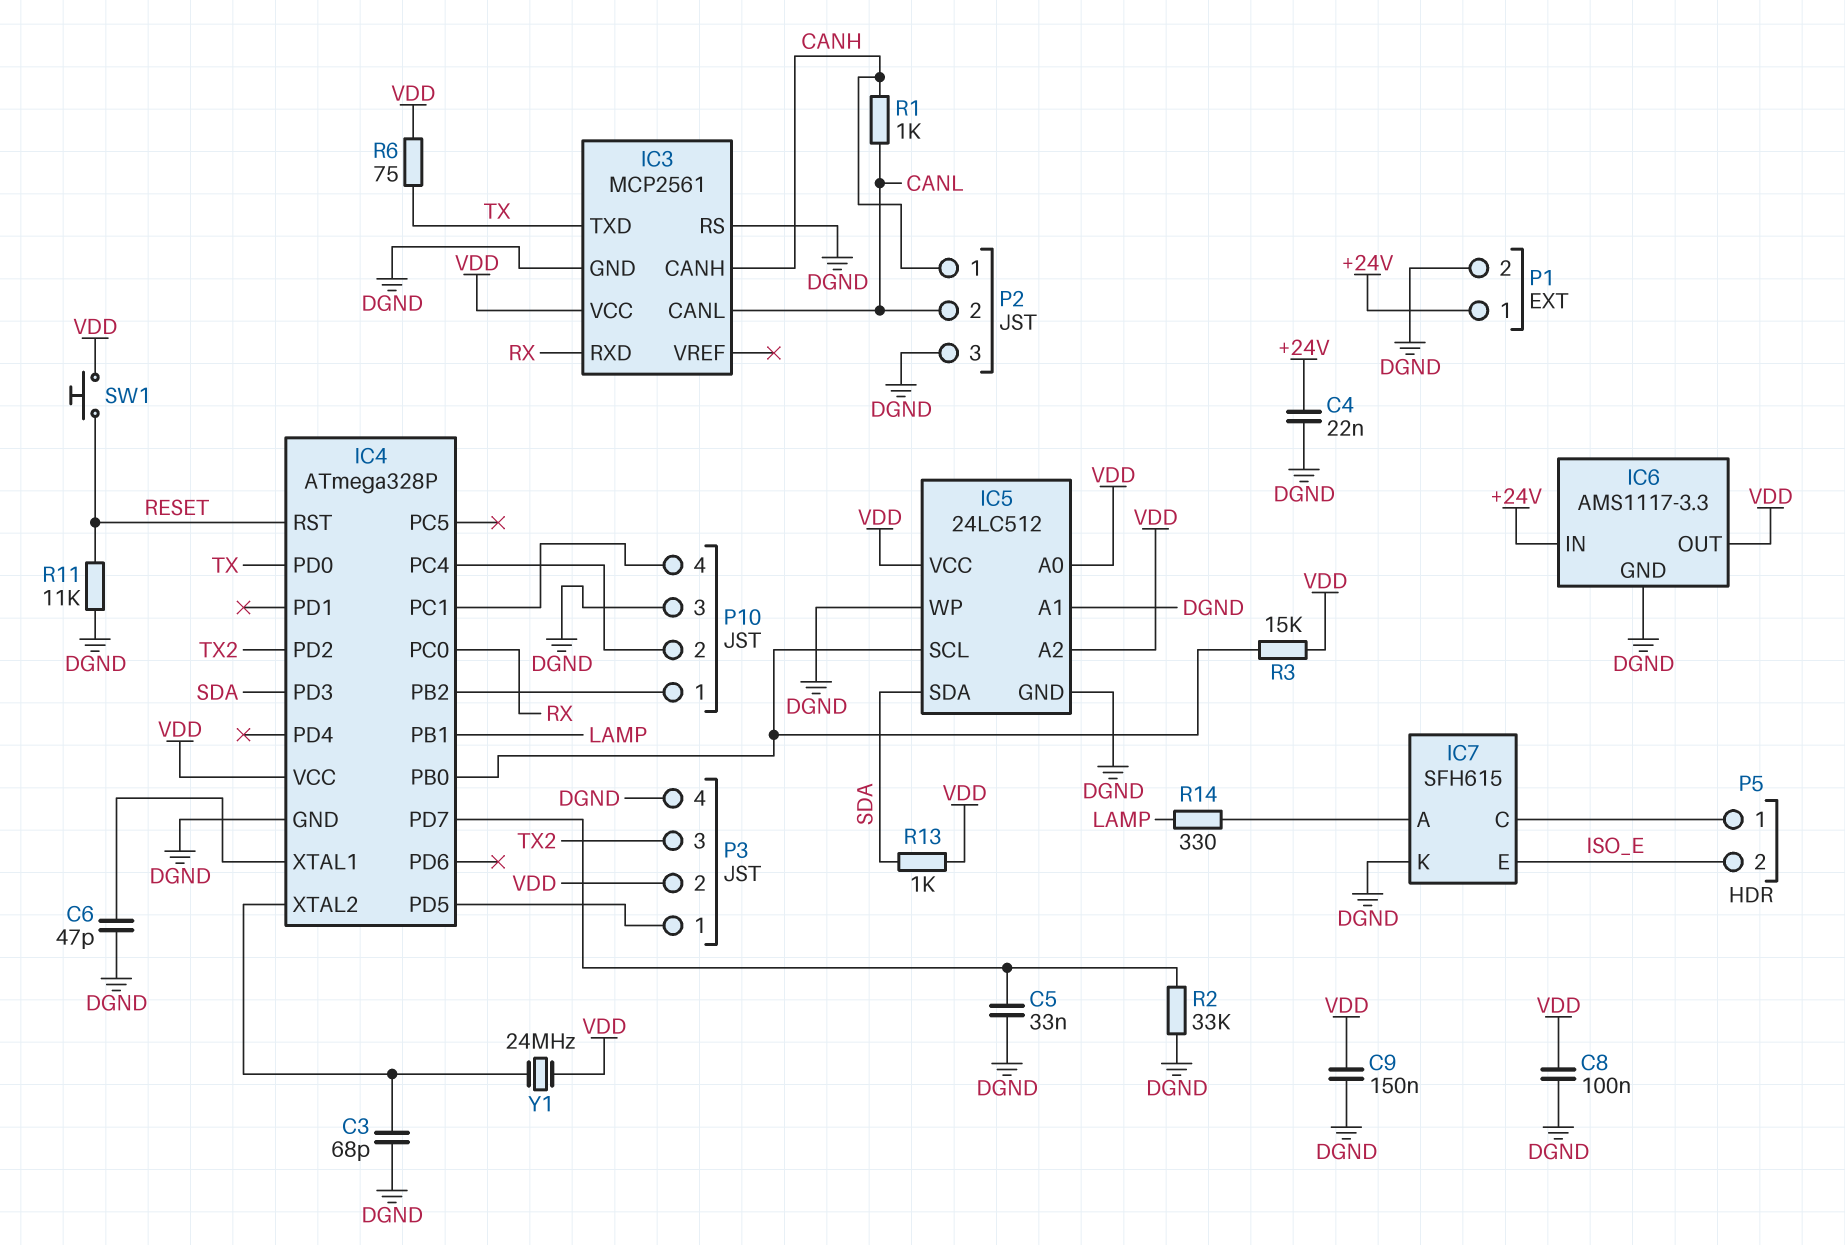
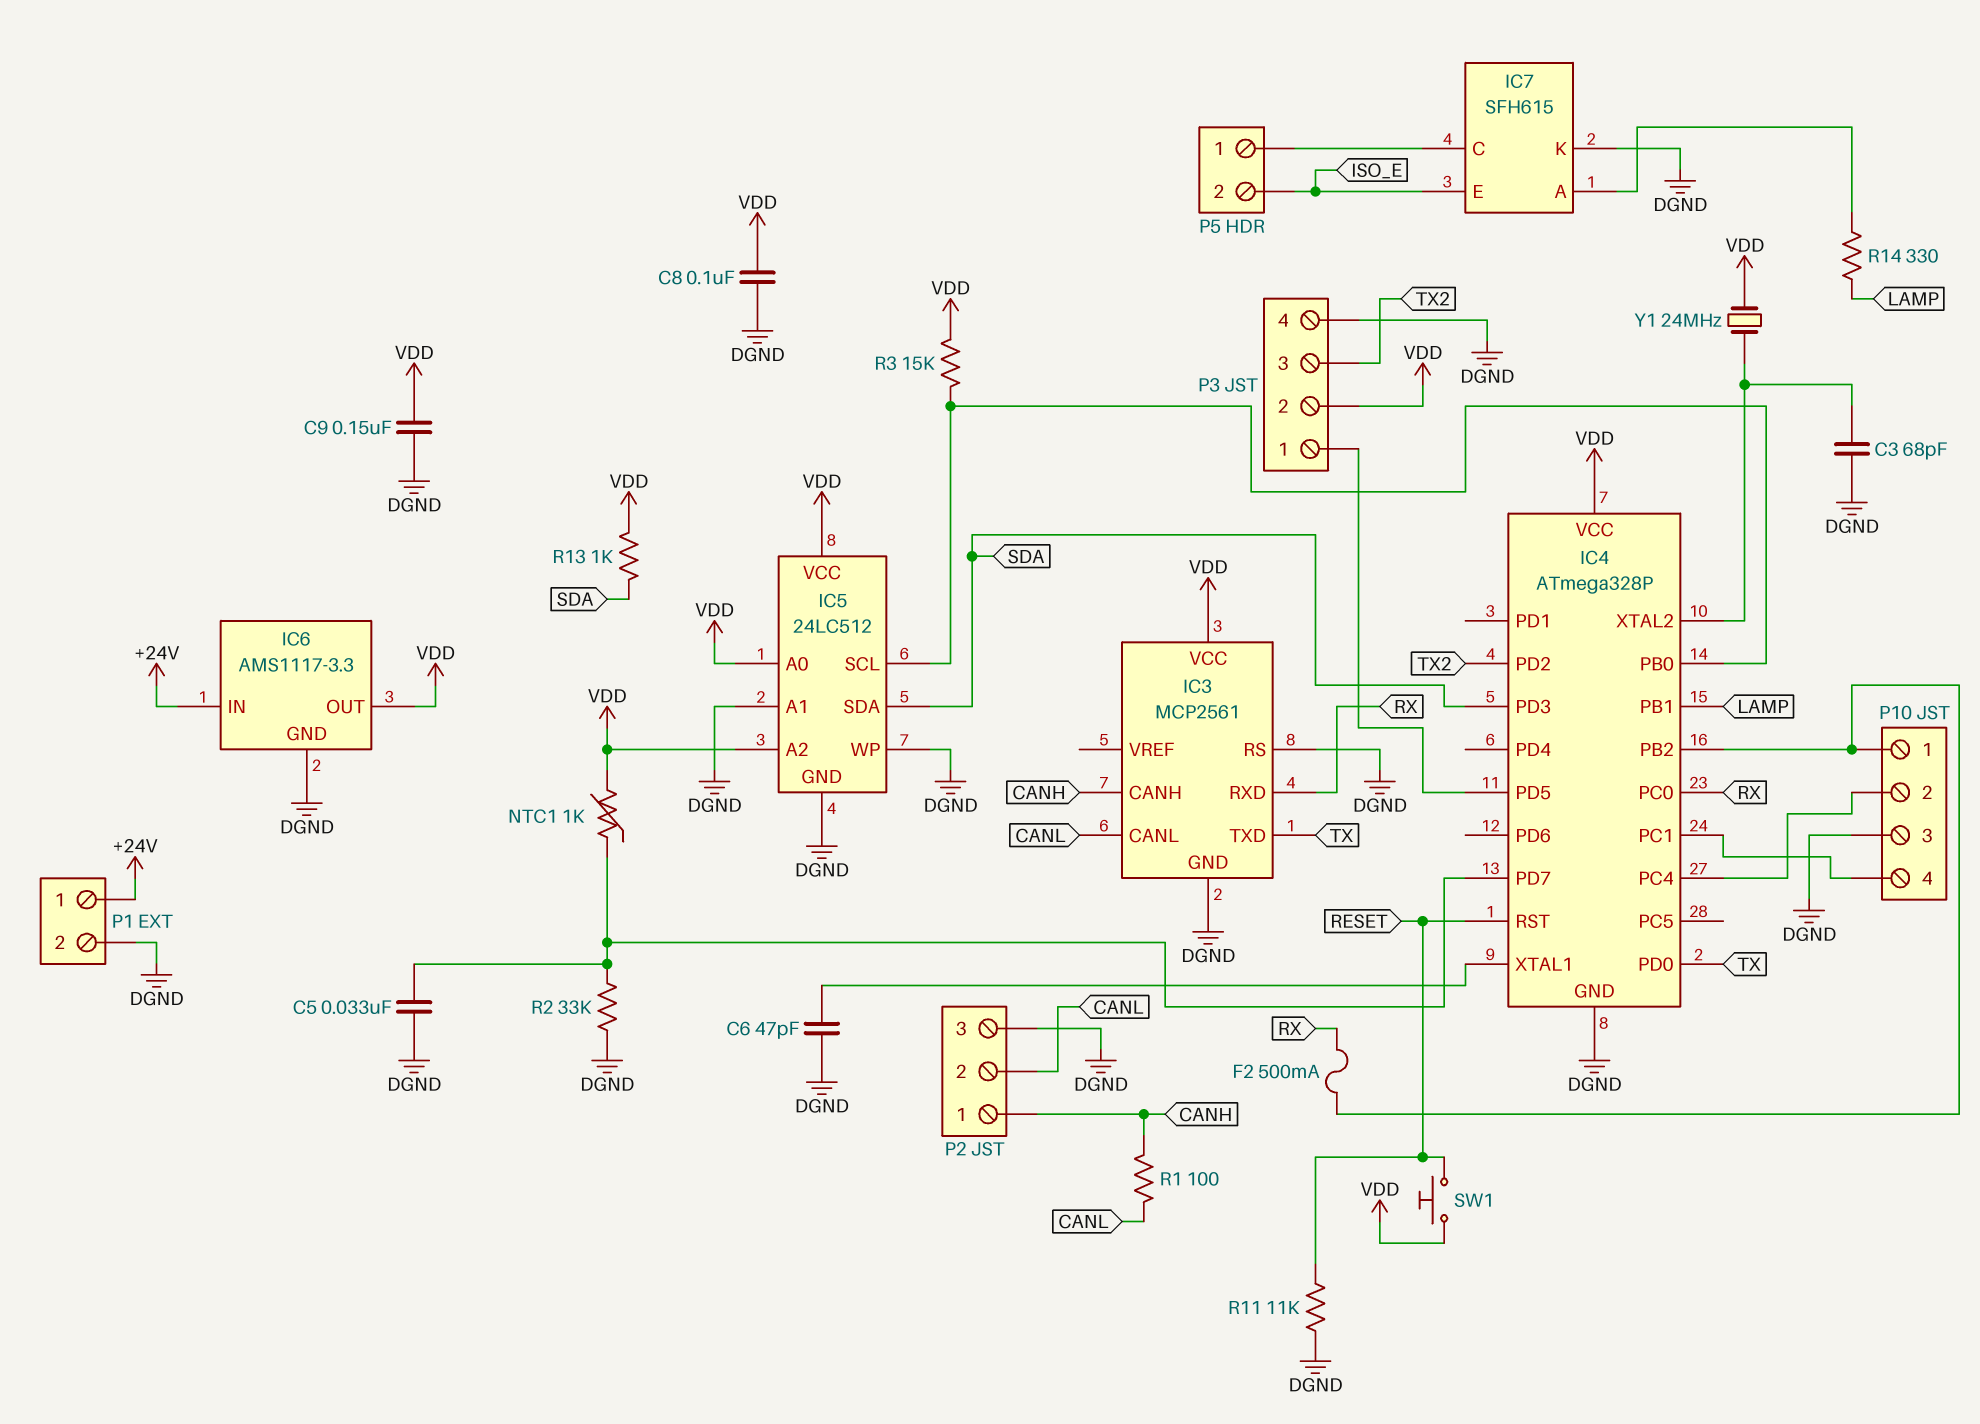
C4: 22nF (+24V, DGND) -> none
F2: none -> 500mA (IC4/PB2, RX)
NTC1: none -> 1k (IC4/PD7, VDD)
R1: 1k (CANH, CANL) -> 100 (CANH, CANL)
R6: 75 (TX, VDD) -> none

